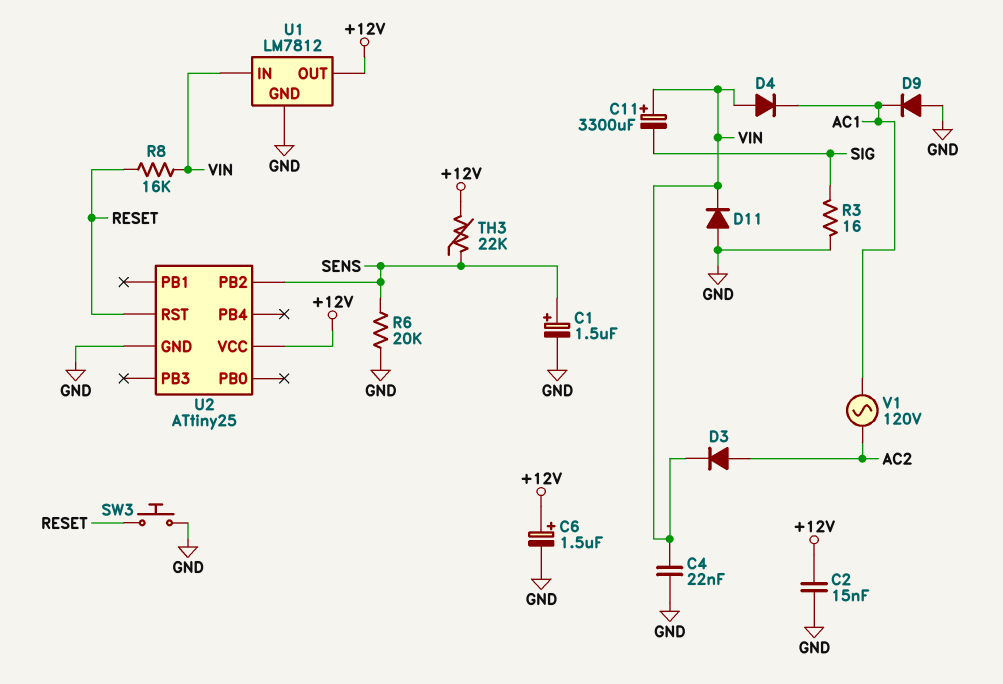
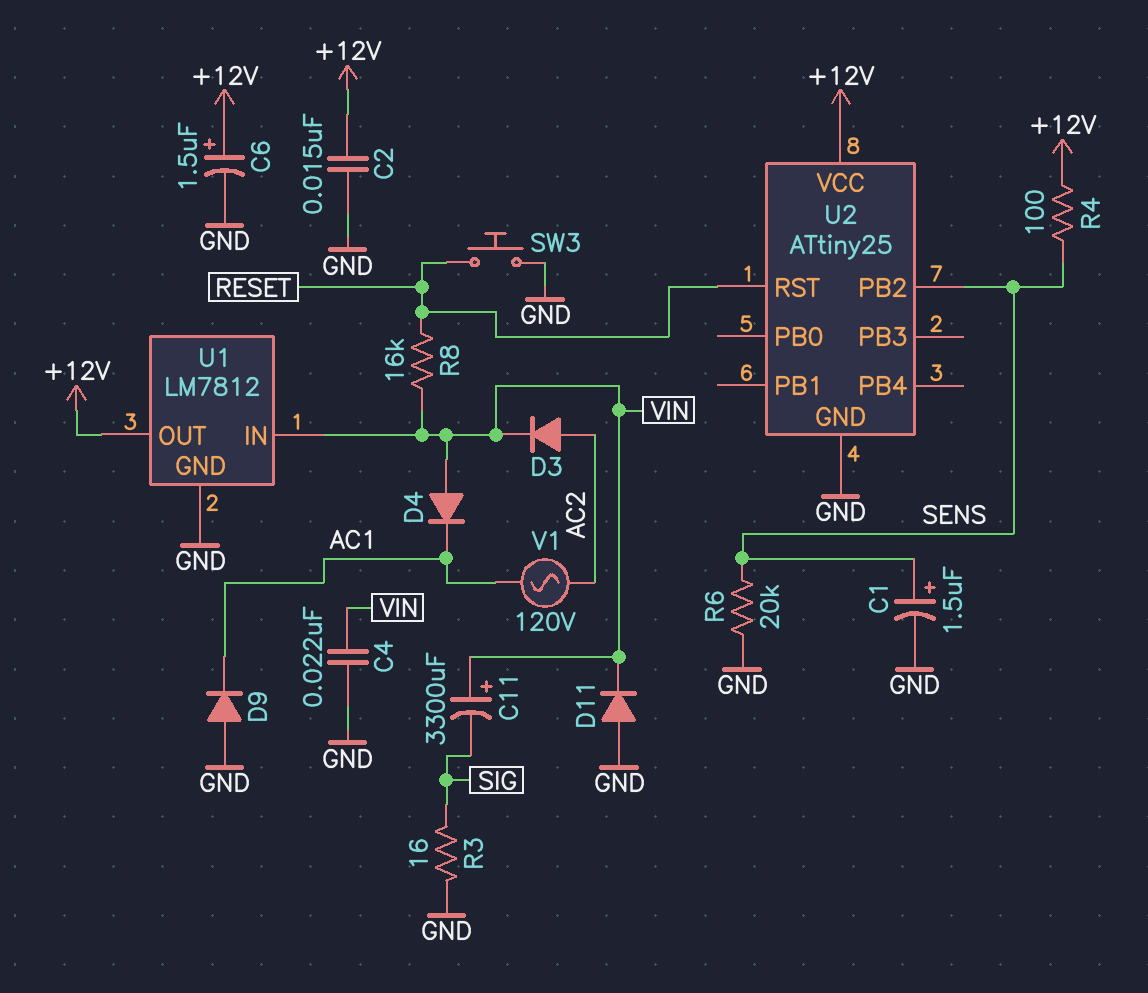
R4: none -> 100 (+12V, SENS)
TH3: 22k (+12V, SENS) -> none

